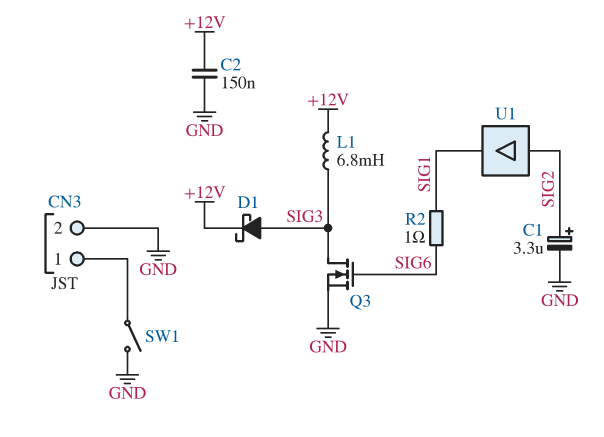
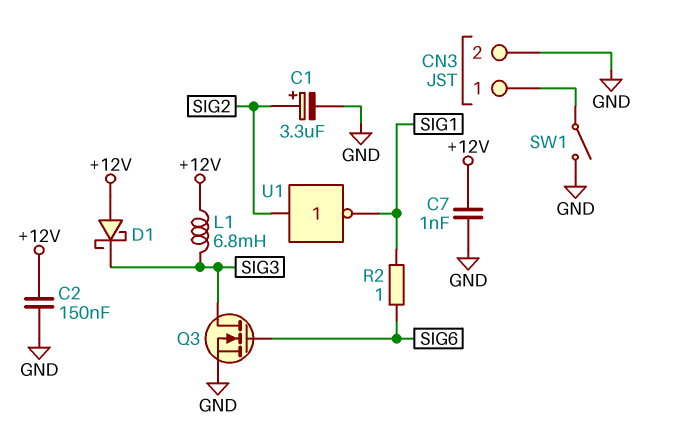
C7: none -> 1nF (+12V, GND)
D1: schottky (A SIG3, K +12V) -> schottky (A +12V, K SIG3)
U1: buffer (in SIG2, out SIG1) -> NOT (in SIG2, out SIG1)

